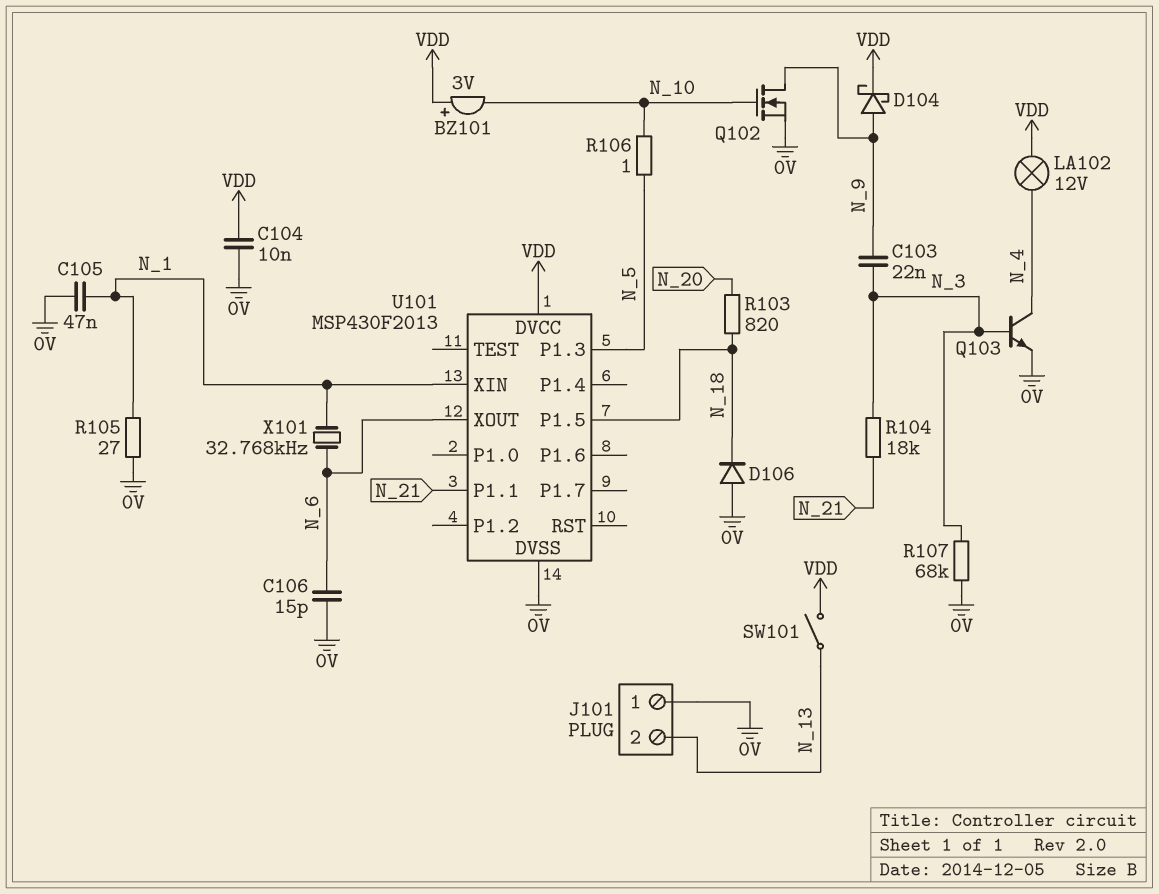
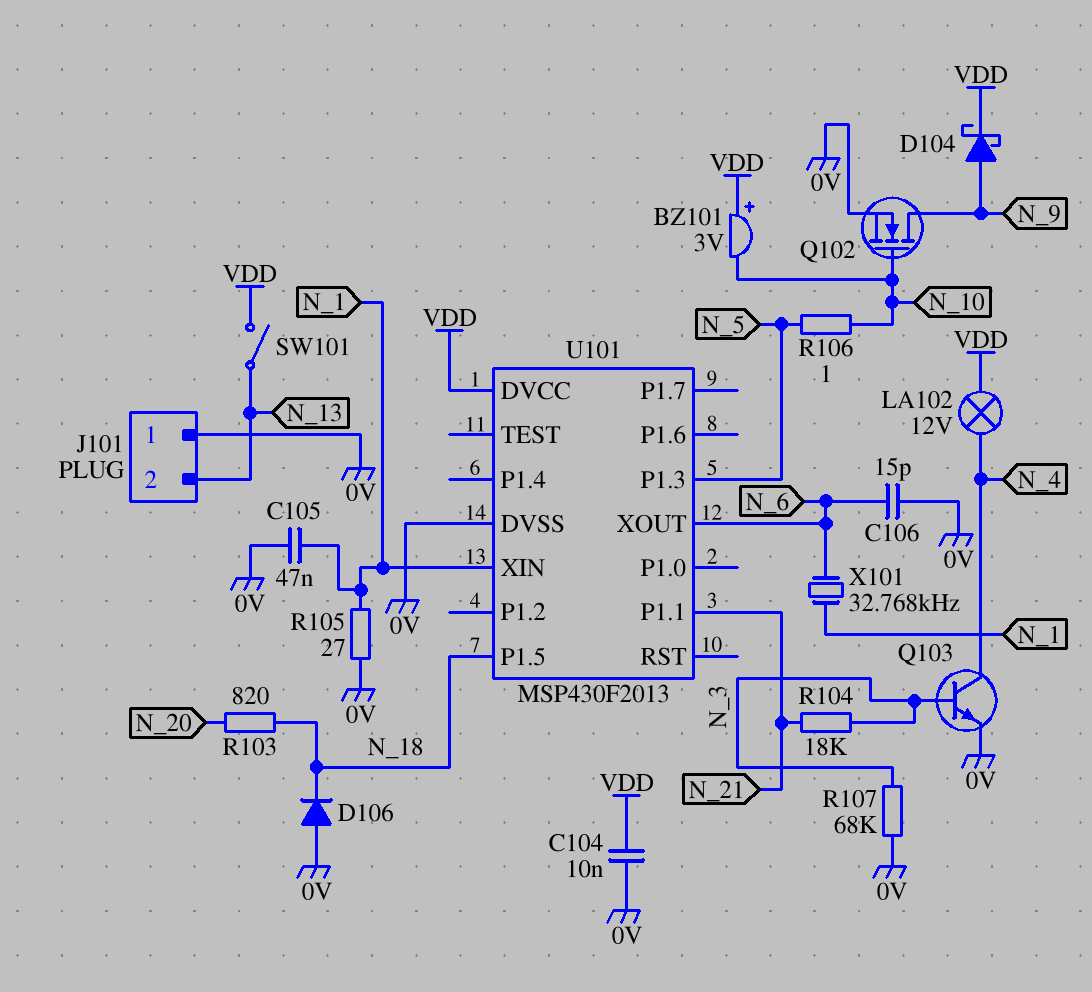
C103: 22nF (N_3, N_9) -> none

